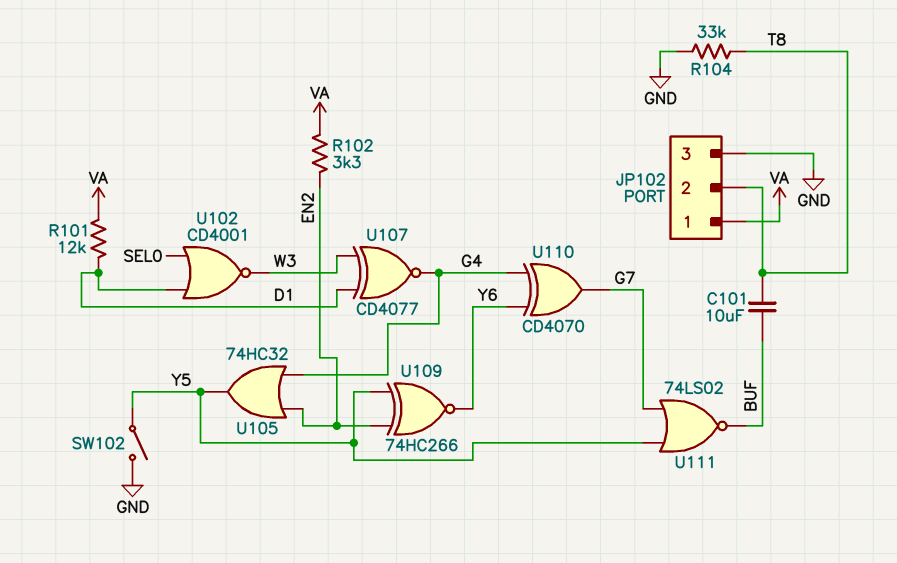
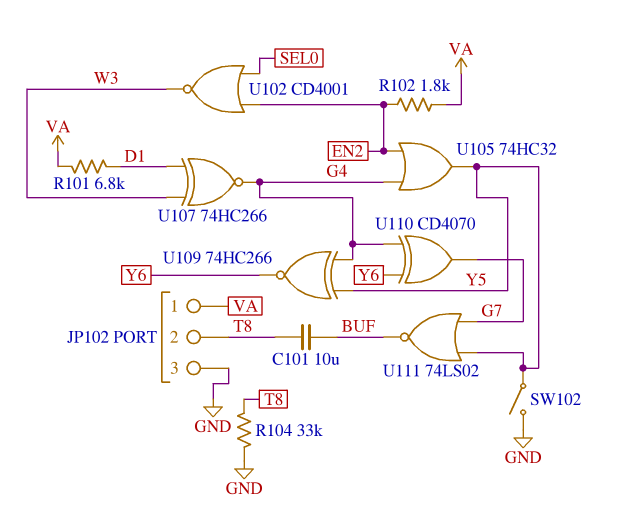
R101: 12k (D1, VA) -> 6.8k (D1, VA)
R102: 3.3k (EN2, VA) -> 1.8k (EN2, VA)
U102: NOR CD4001 (in D1, in SEL0, out W3) -> NOR CD4001 (in EN2, in SEL0, out W3)
U107: XNOR CD4077 (in D1, in W3, out G4) -> XNOR 74HC266 (in D1, in W3, out G4)
U109: XNOR 74HC266 (in EN2, in Y5, out Y6) -> XNOR 74HC266 (in G4, in Y5, out Y6)

